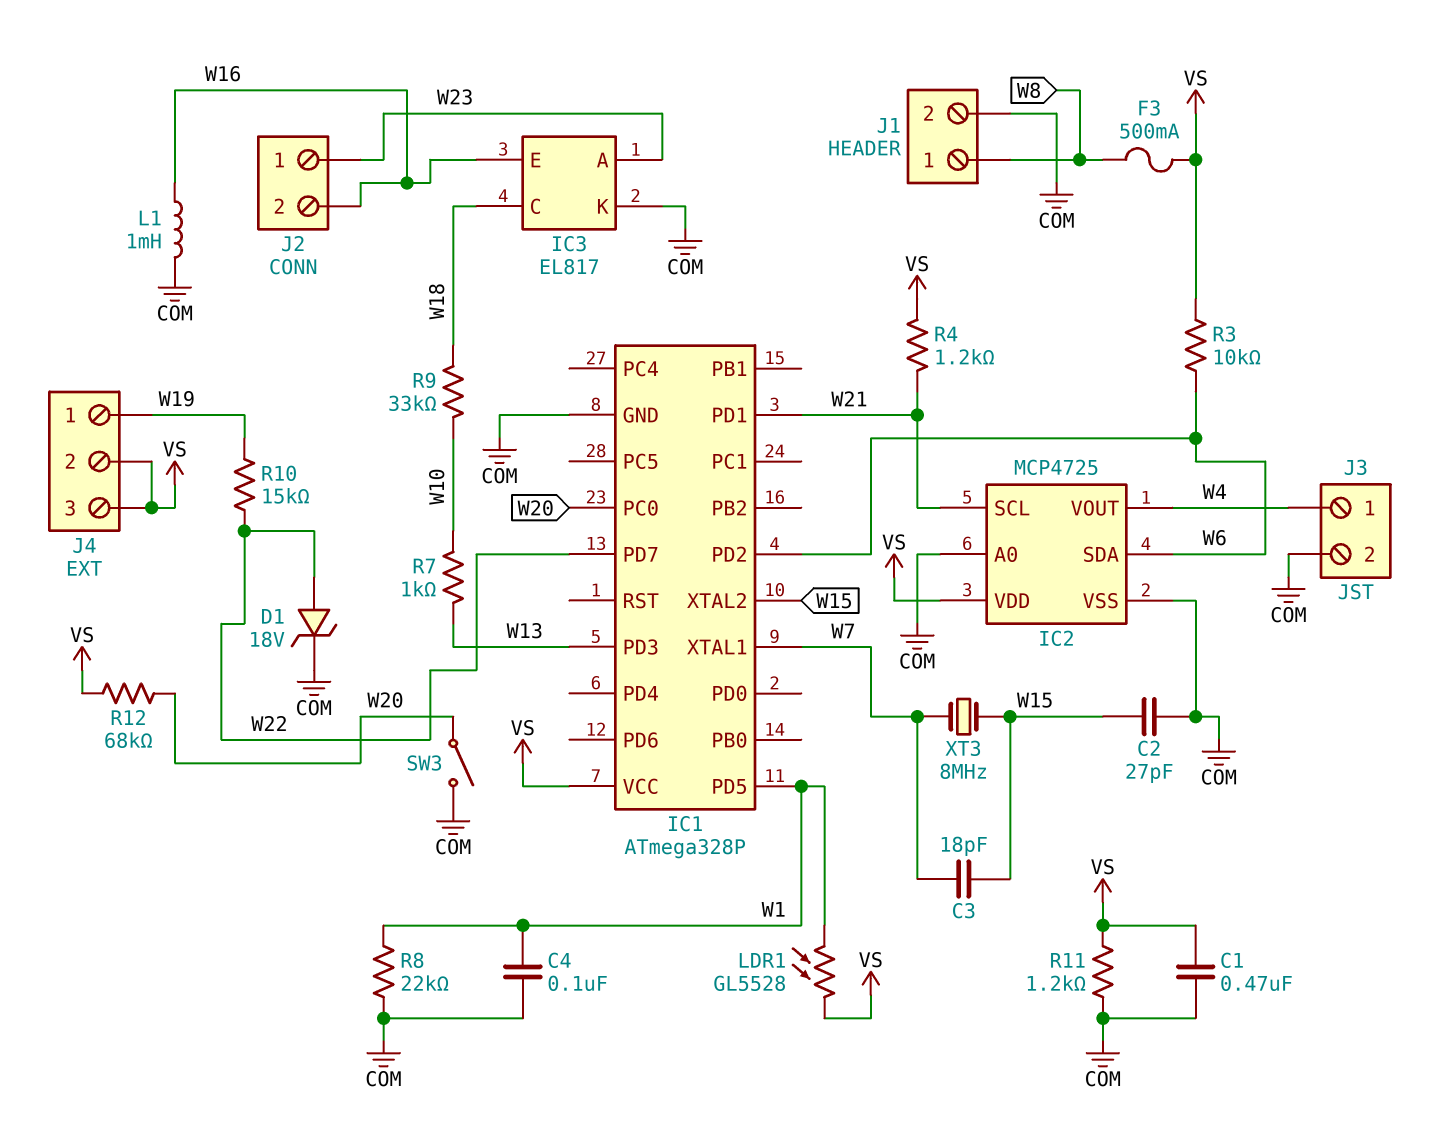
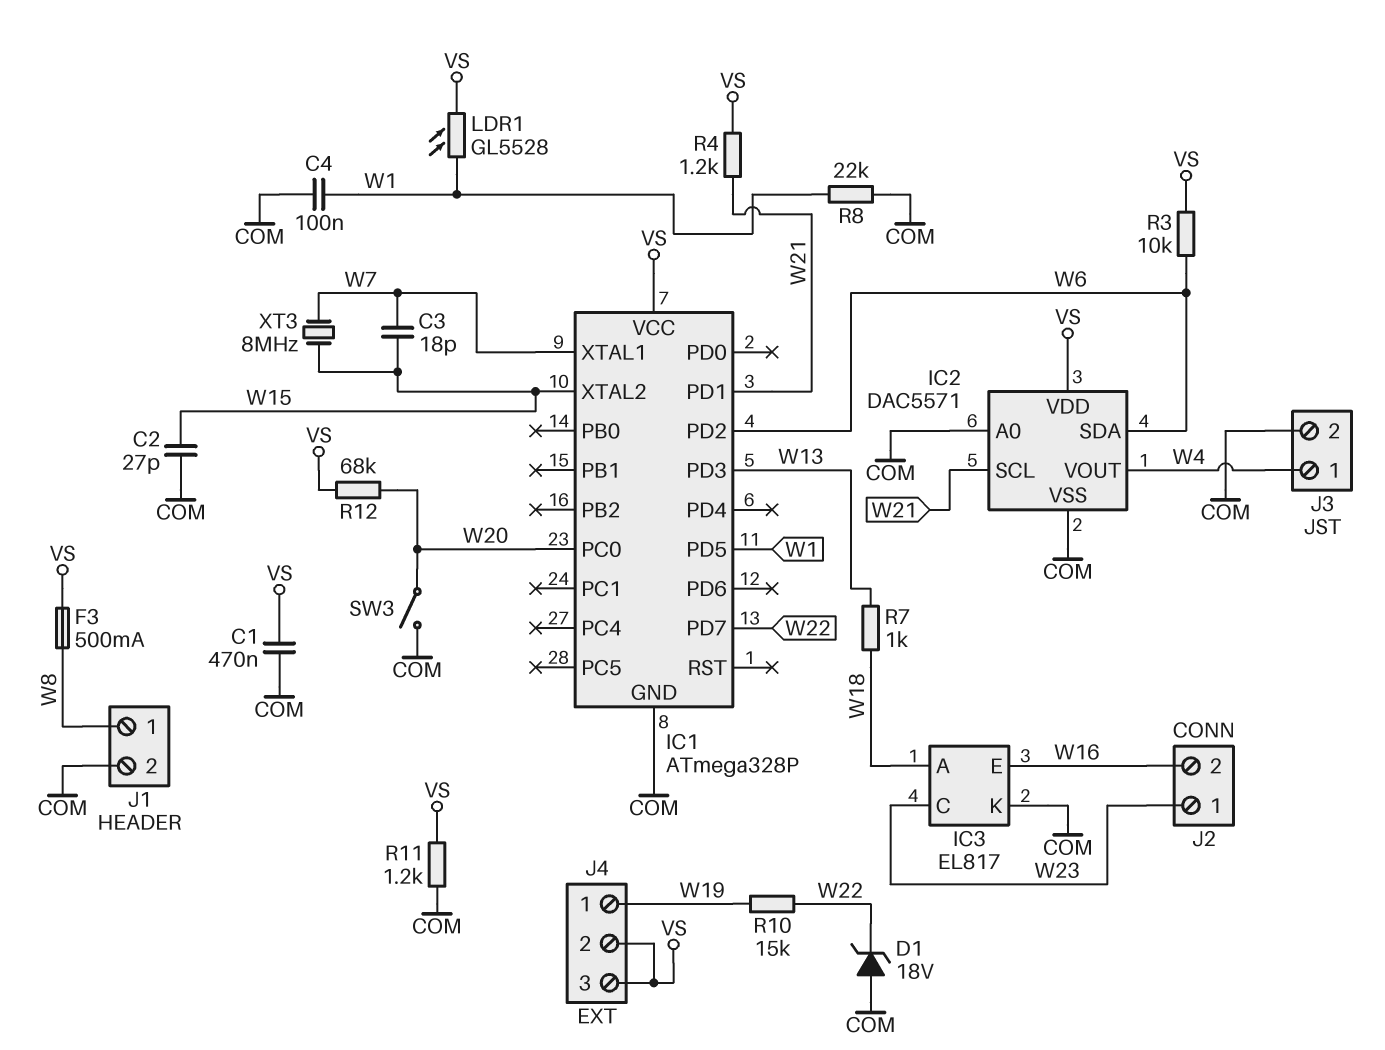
D1: zener 18V (A W22, K COM) -> zener 18V (A COM, K W22)
IC2: MCP4725 -> DAC5571
IC3 pin A: W23 -> W18
IC3 pin C: W18 -> W23
L1: 1mH (COM, W16) -> none
R7: 1k (W10, W13) -> 1k (W13, W18)
R9: 33k (W10, W18) -> none

